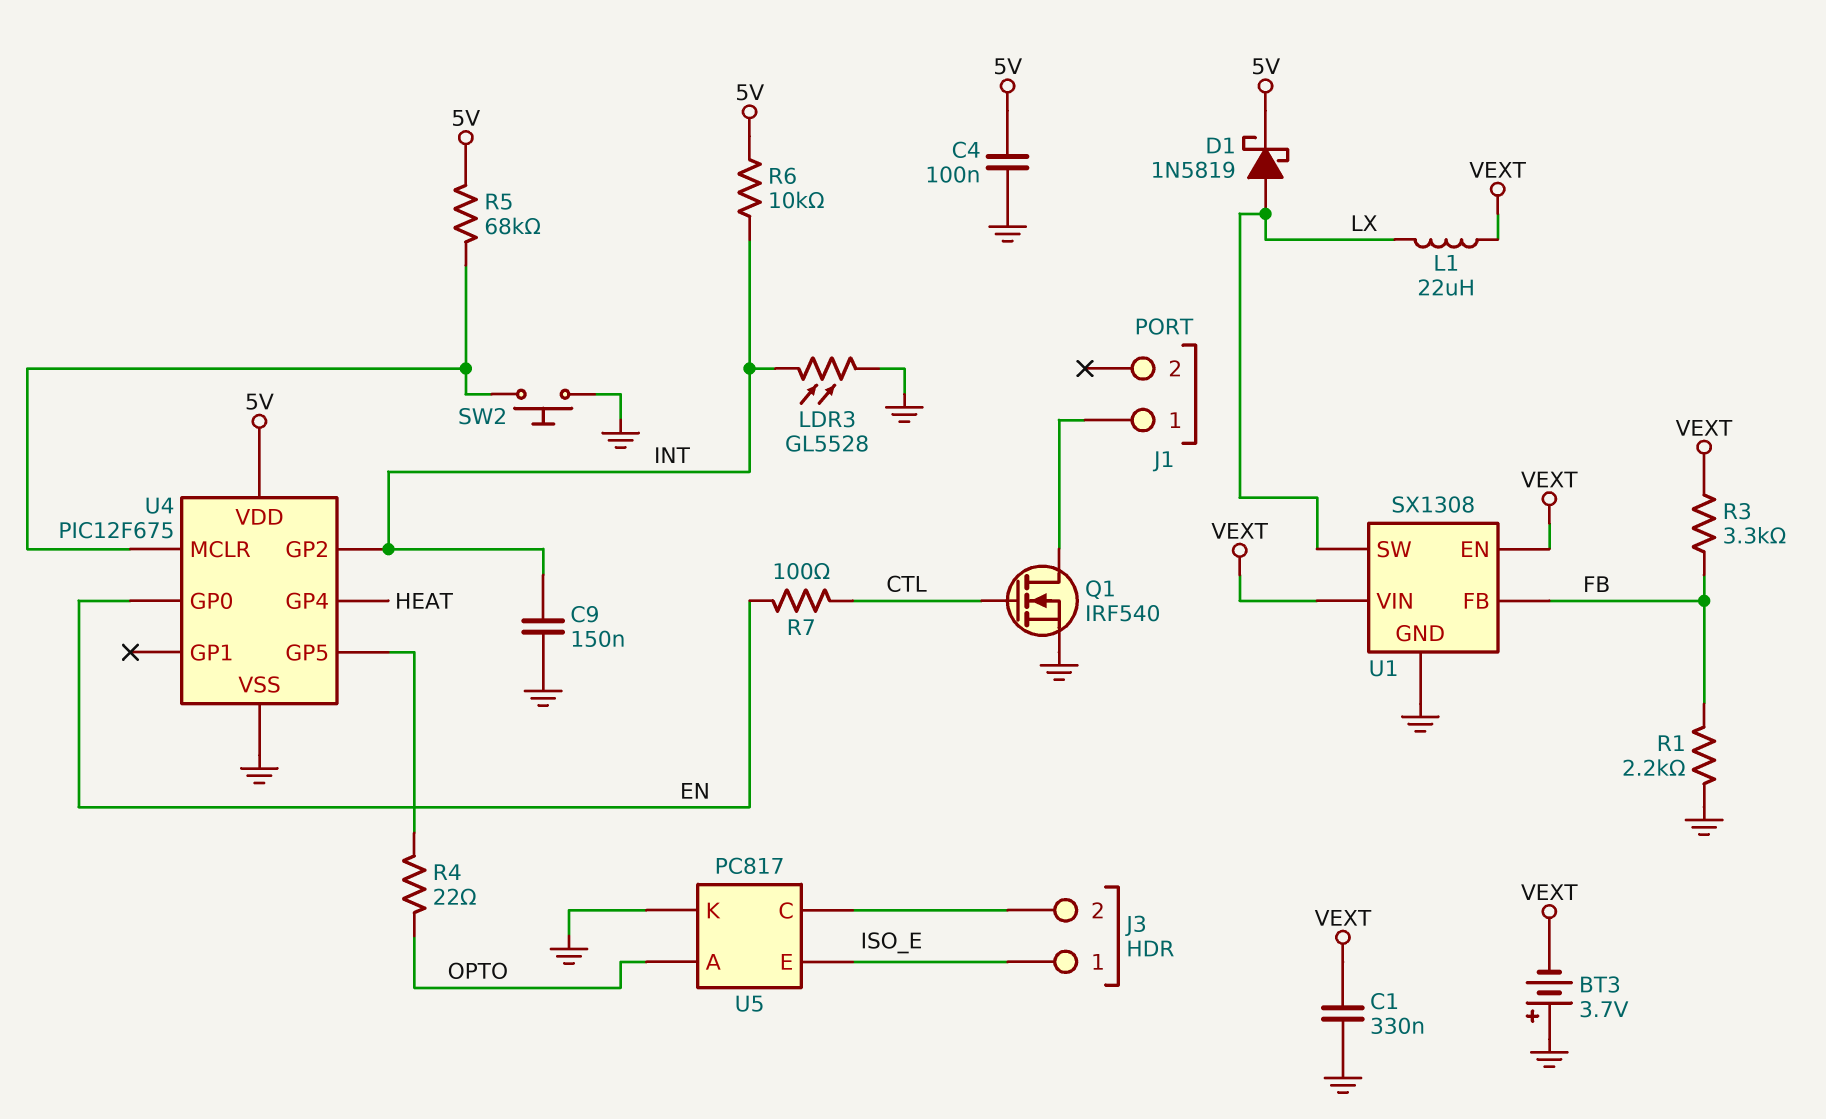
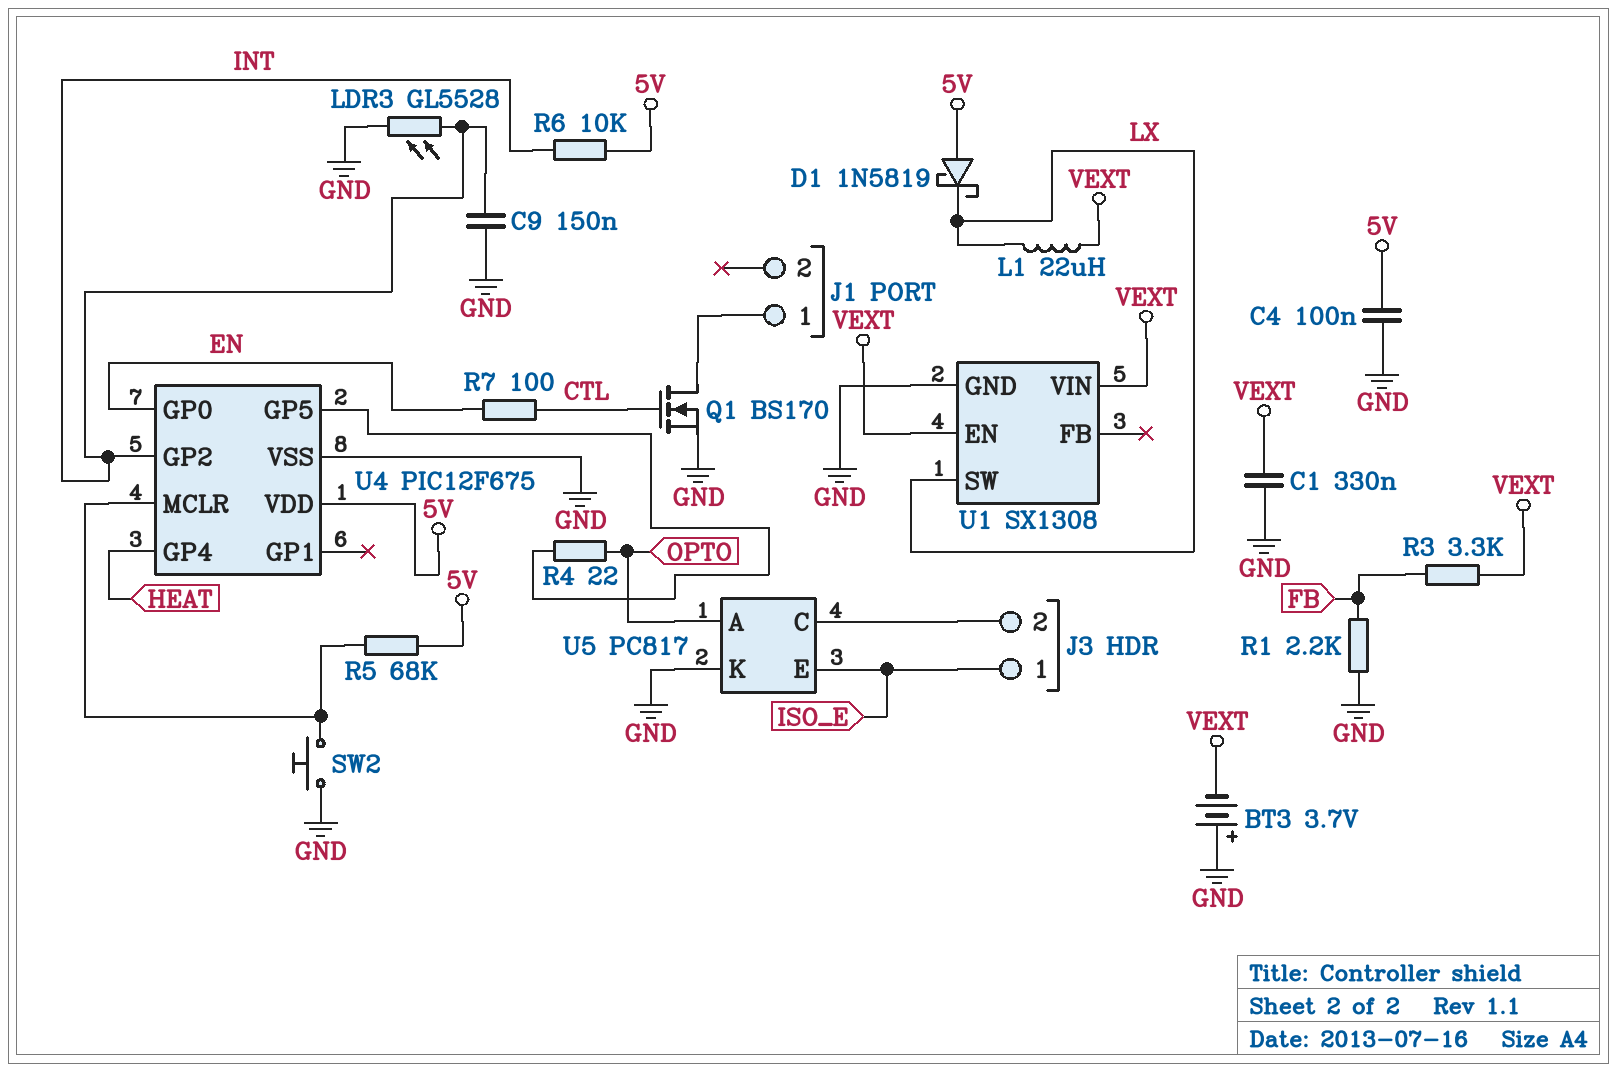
D1: schottky 1N5819 (A LX, K 5V) -> schottky 1N5819 (A 5V, K LX)
Q1: NMOS IRF540 (G CTL, D J1/1, S GND) -> NMOS BS170 (G CTL, D J1/1, S GND)
U1 pin FB: FB -> none

